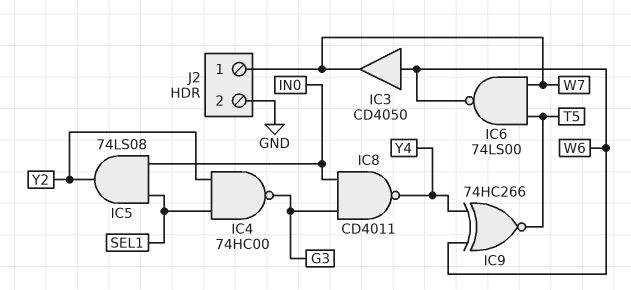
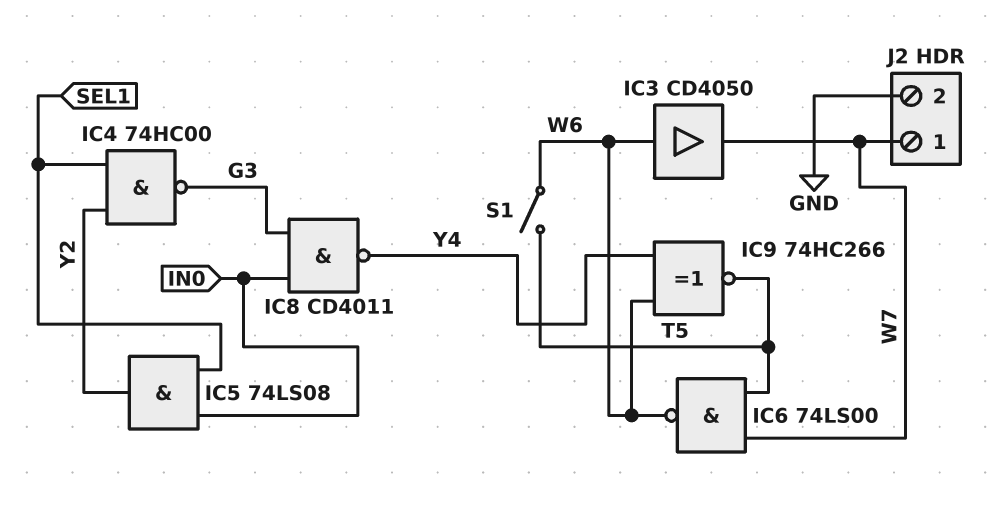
S1: none -> switch (T5, W6)

